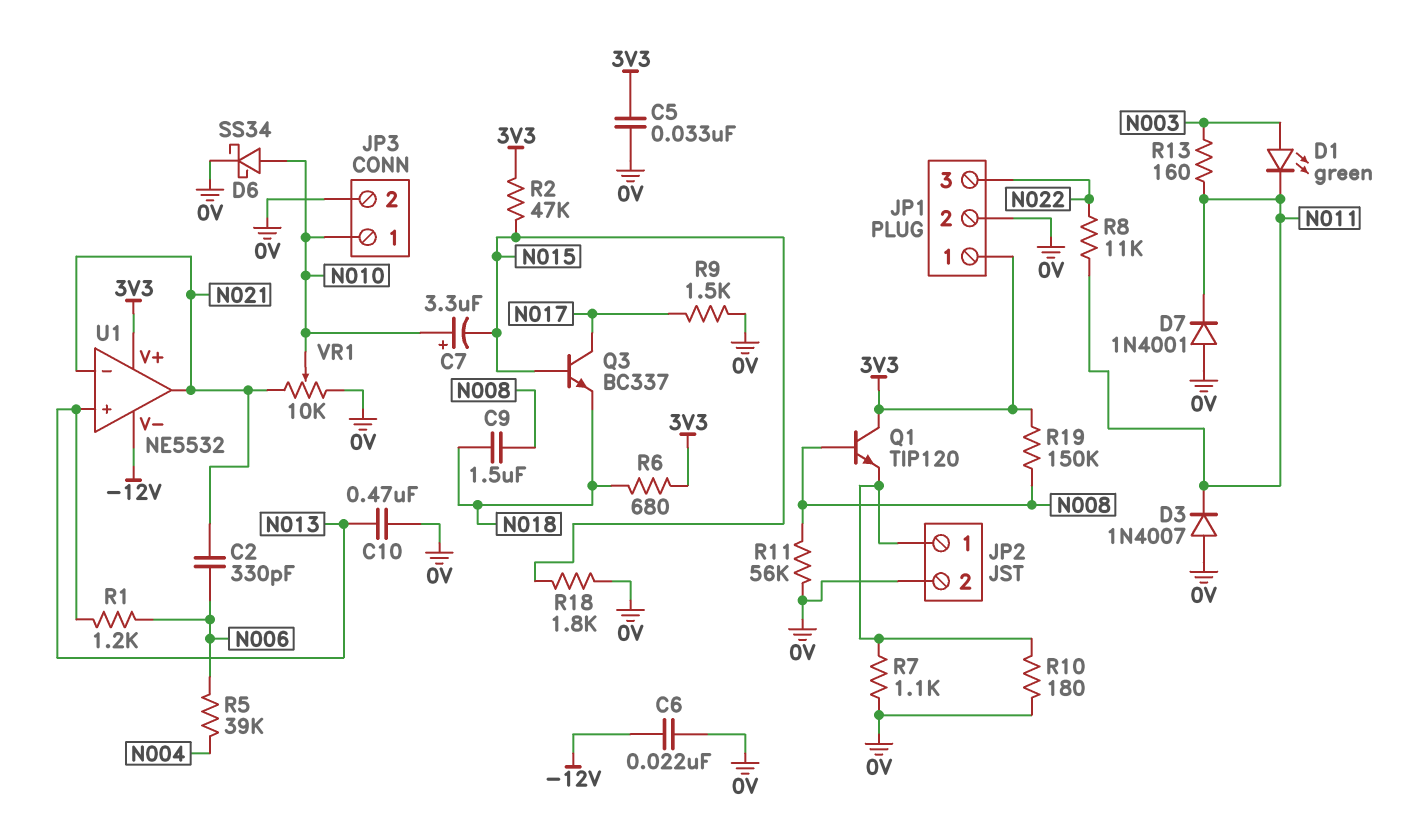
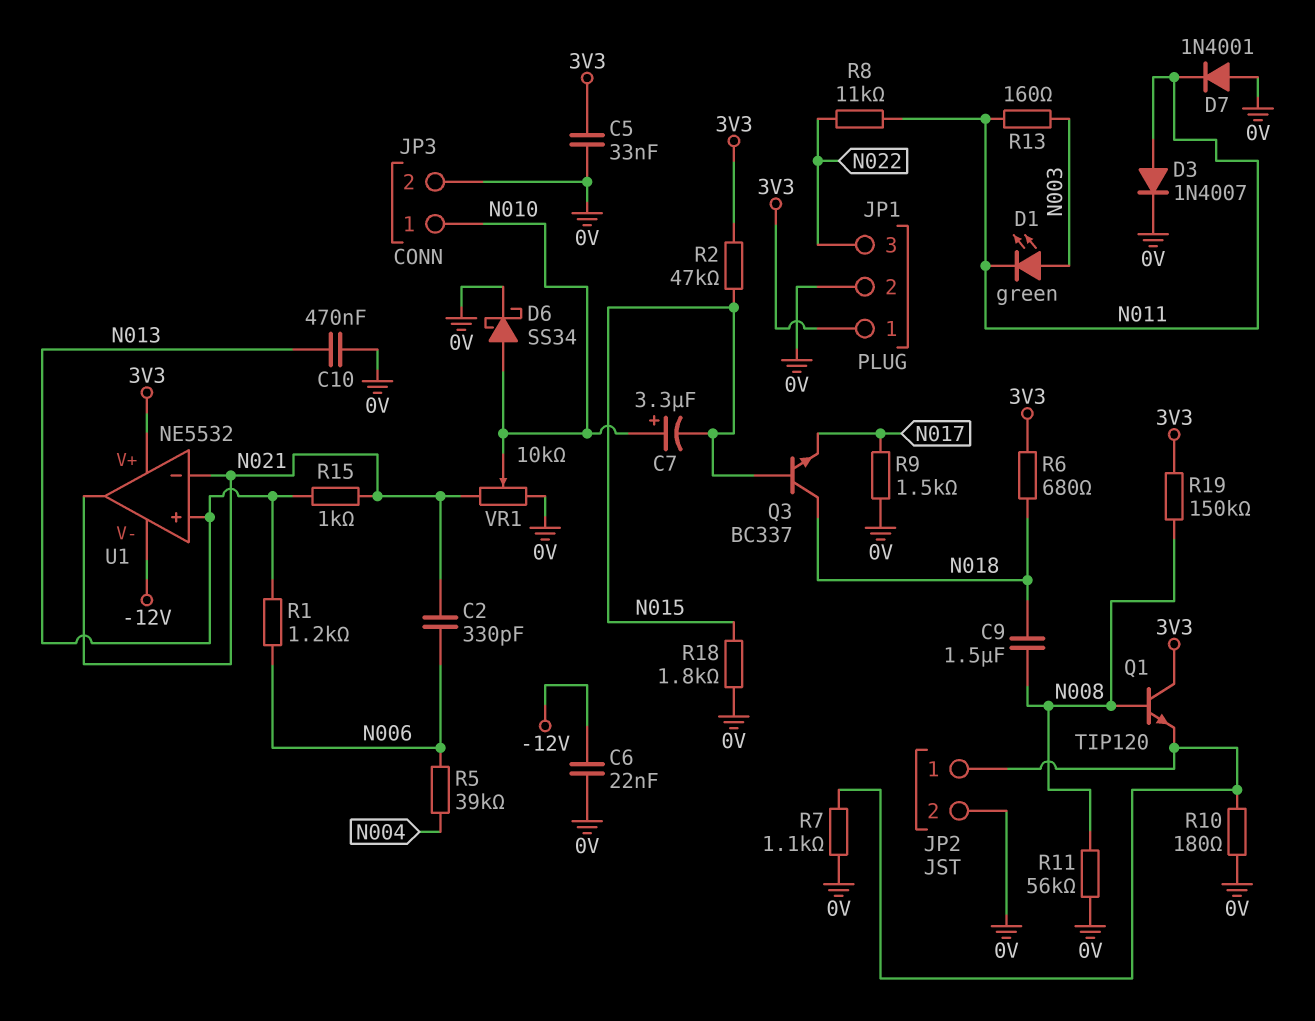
D3: diode 1N4007 (A 0V, K N011) -> diode 1N4007 (A N011, K 0V)
Q3: NPN BC337 (B N015, C N017, E N018) -> NPN BC337 (B N015, C N018, E N017)
R15: none -> 1k (N013, N021)

